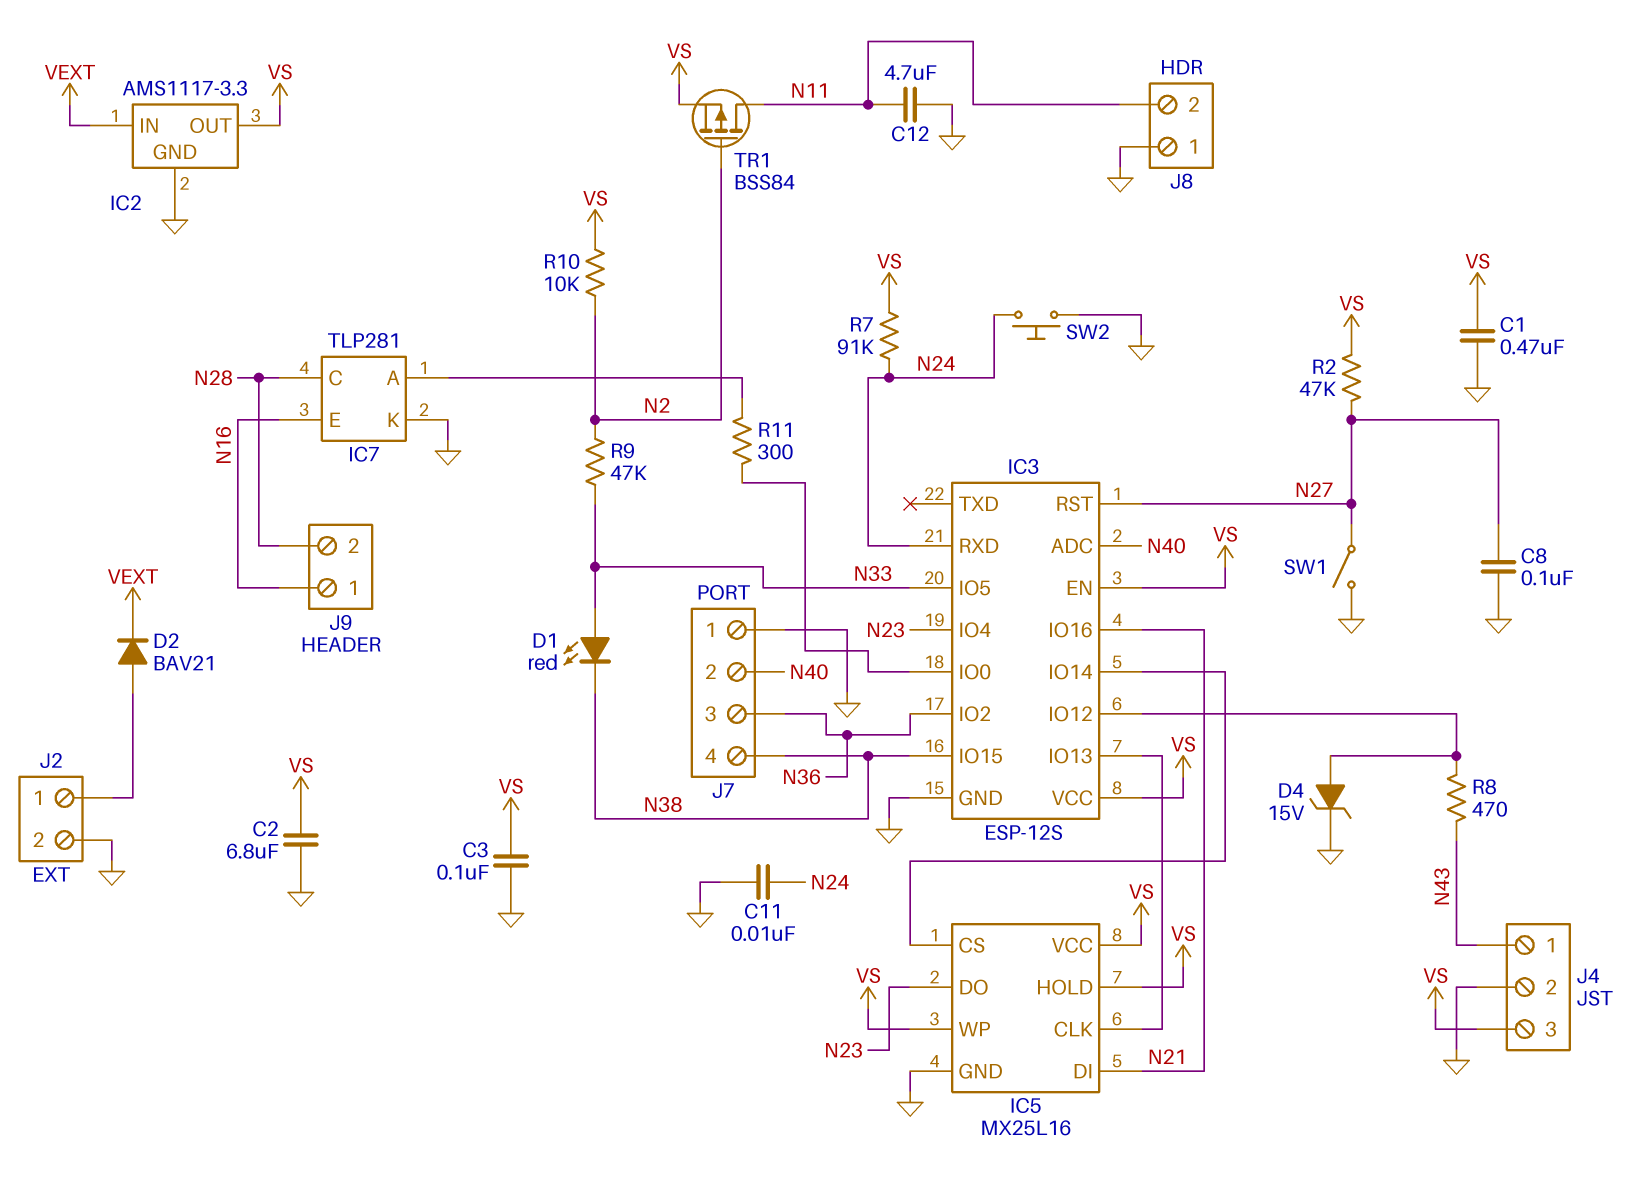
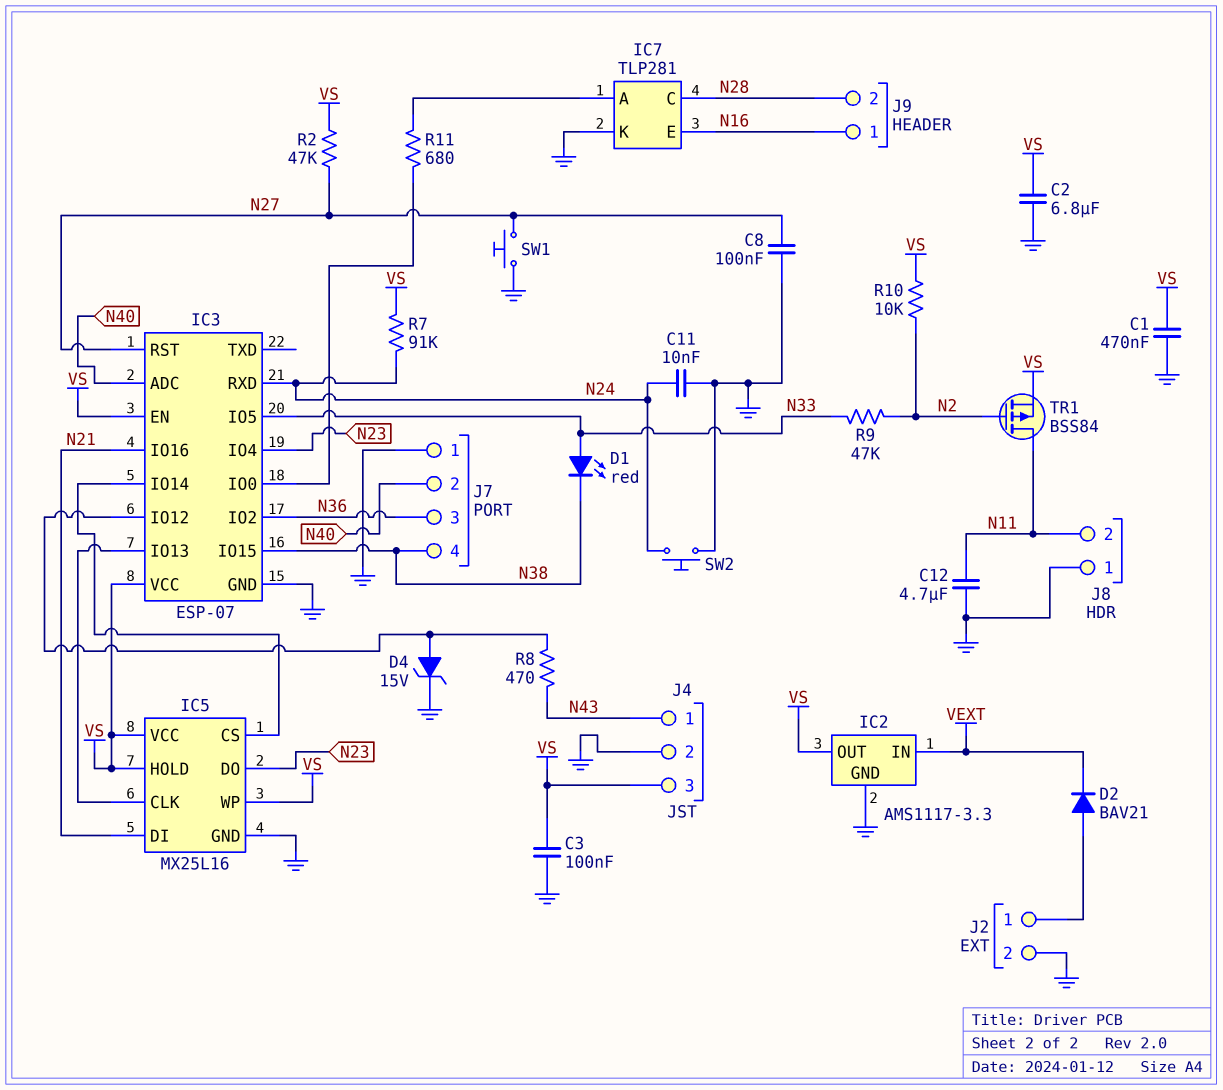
IC3: ESP-12S -> ESP-07
R11: 300 (IC3/IO0, IC7/A) -> 680 (IC3/IO0, IC7/A)
SW1: switch (GND, N27) -> button (GND, N27)

